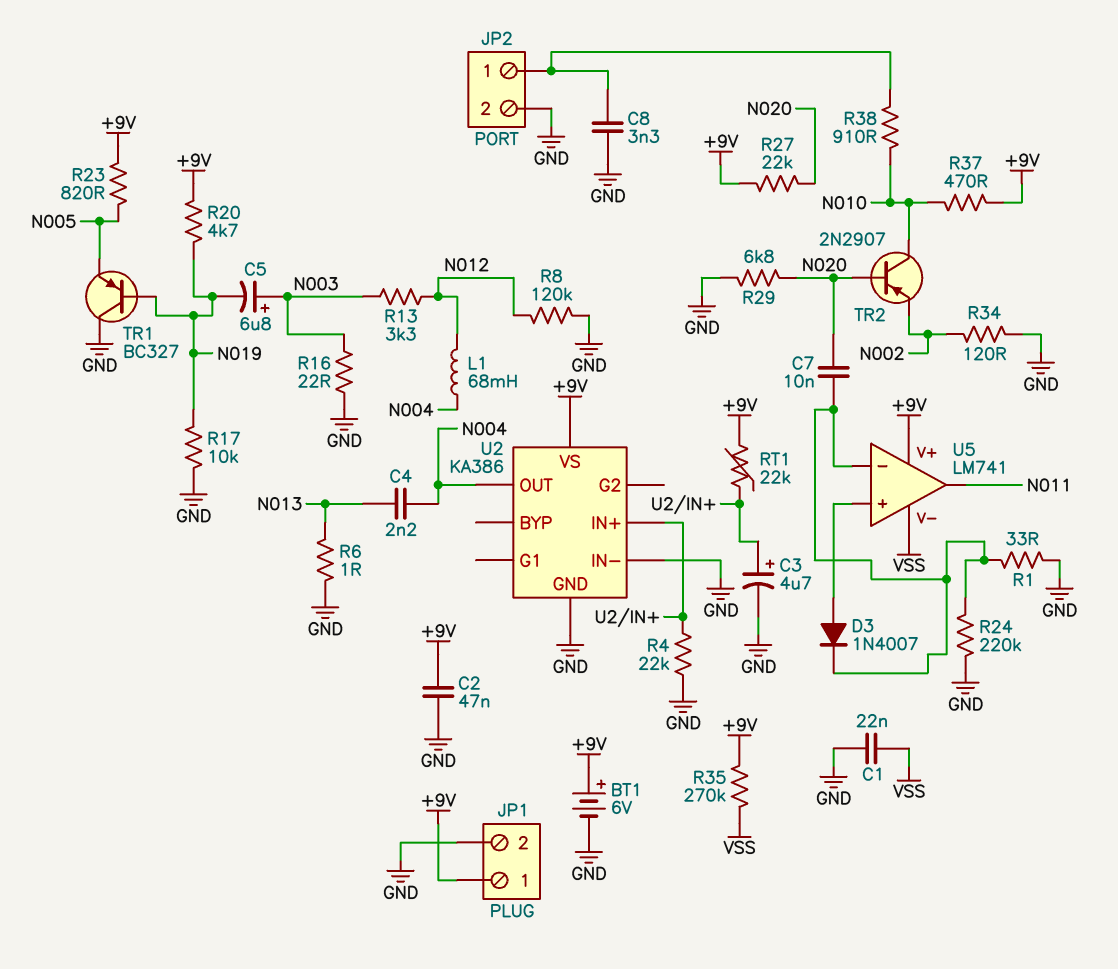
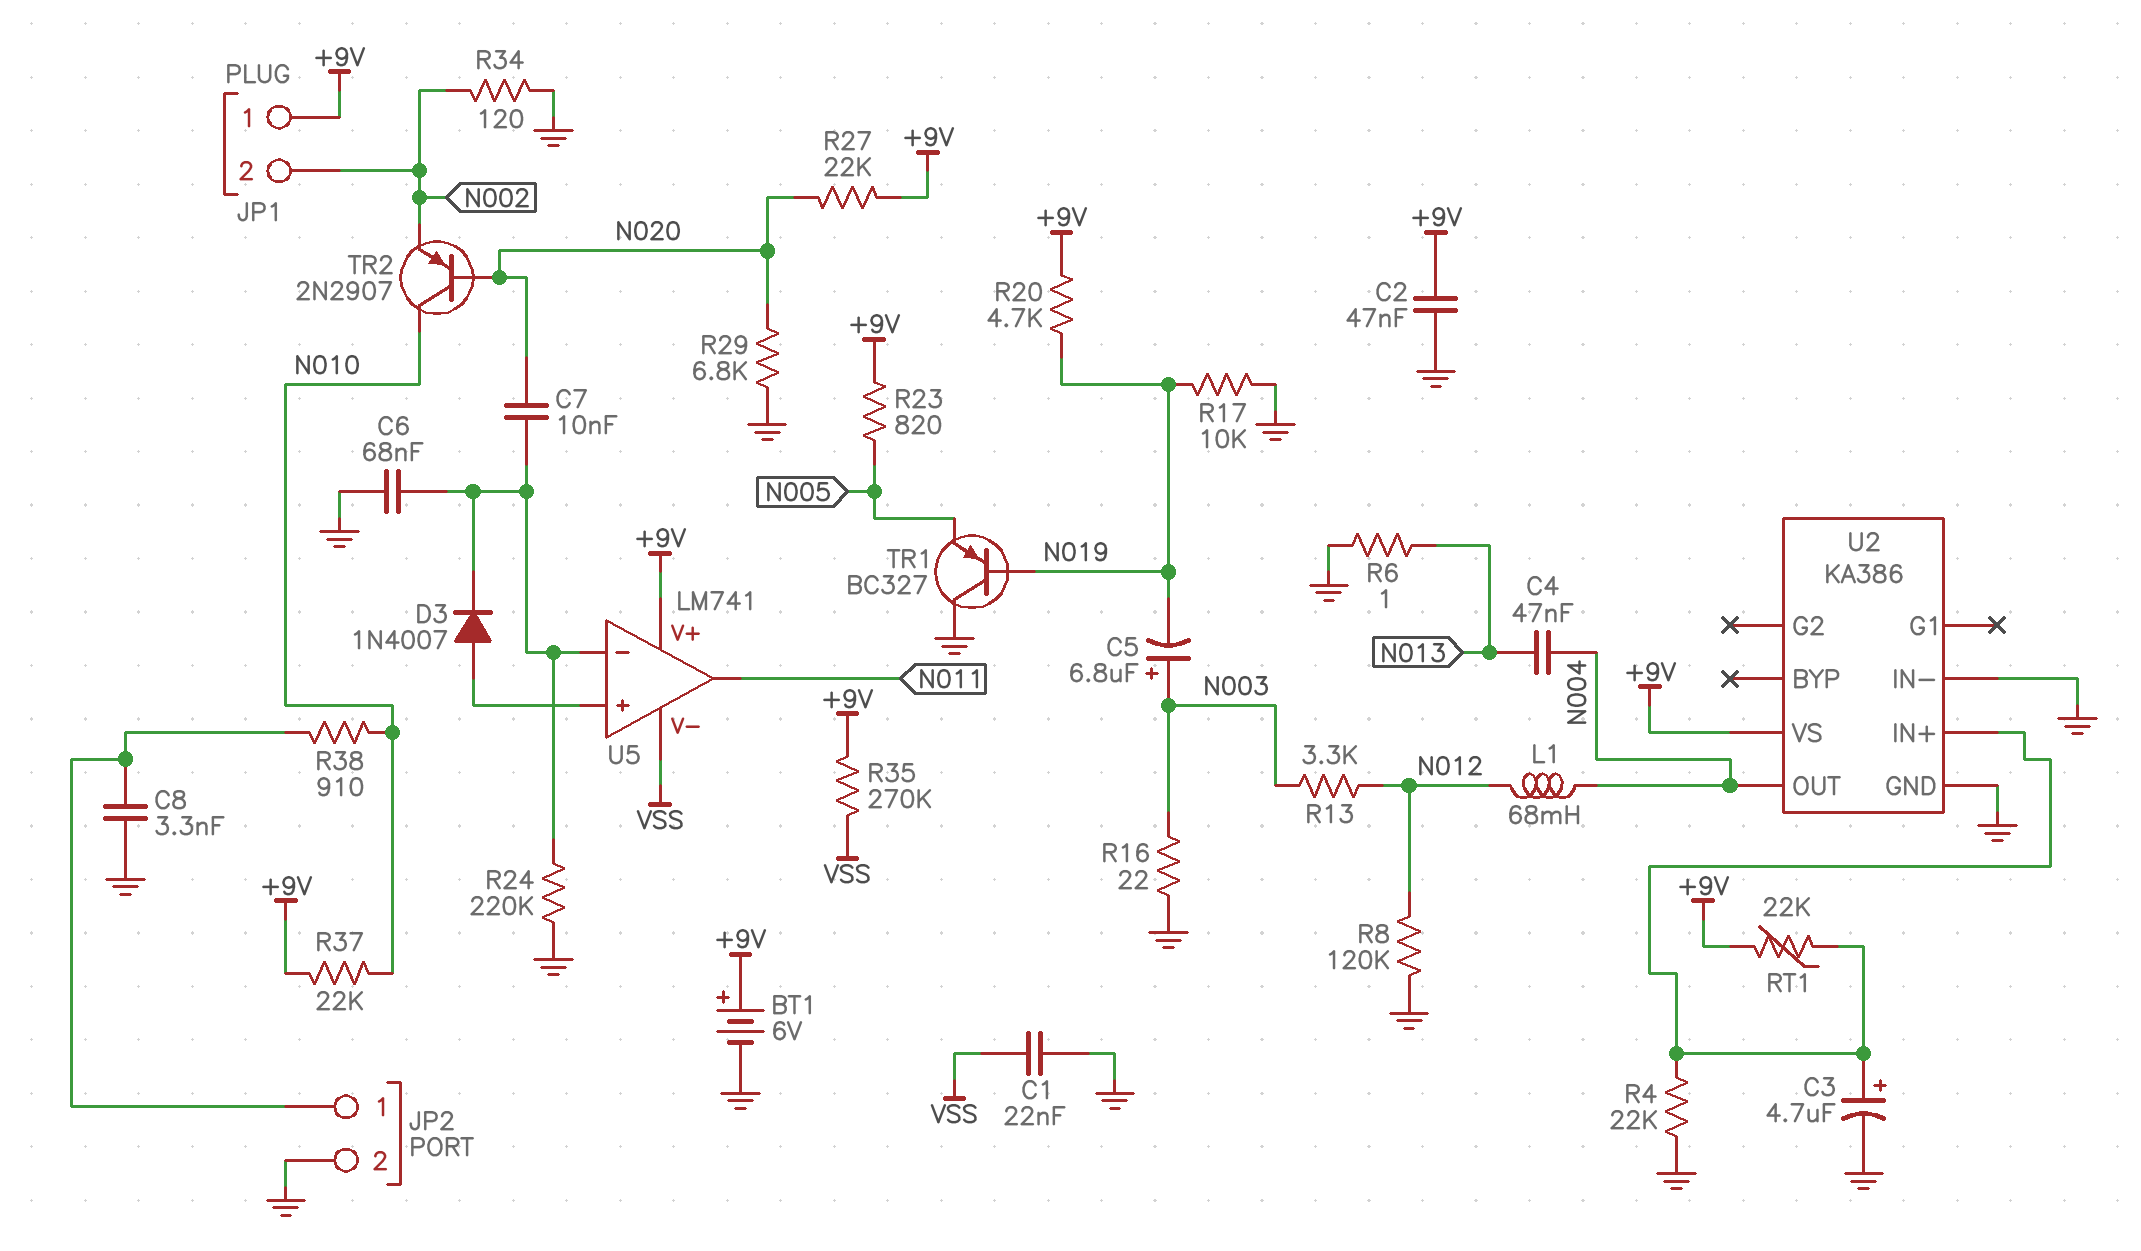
C4: 2.2nF (N004, N013) -> 47nF (N004, N013)
C6: none -> 68nF (GND, U5/in-)
JP1 pin 2: GND -> N002
R1: 33 (GND, U5/in-) -> none
R37: 470 (+9V, N010) -> 22k (+9V, N010)

